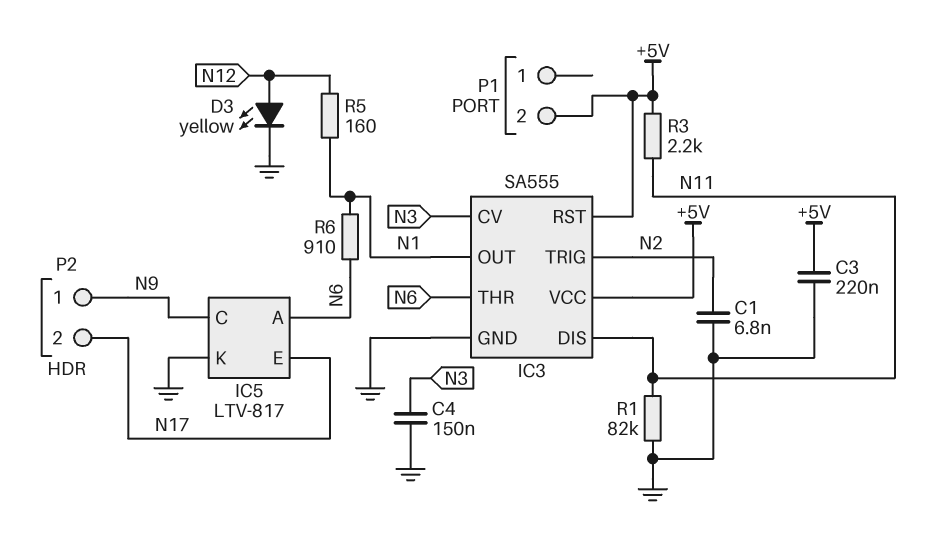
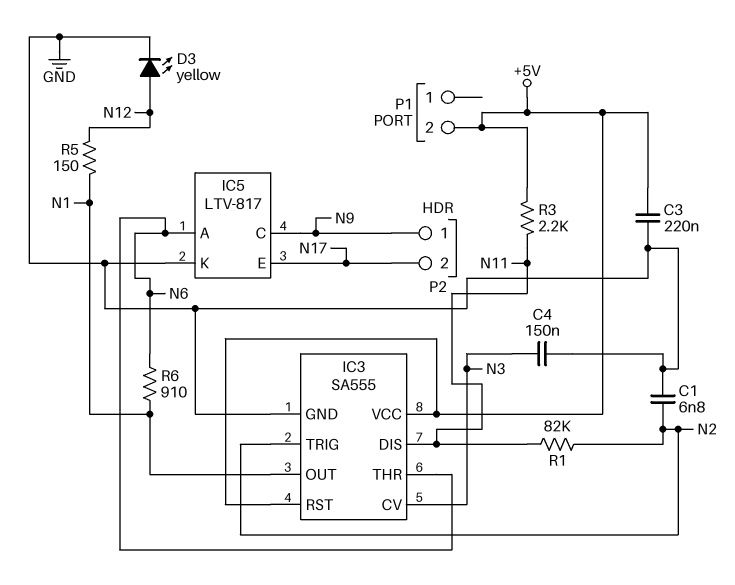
R1: 82k (GND, N11) -> 82k (N2, N11)
R5: 160 (N1, N12) -> 150 (N1, N12)

